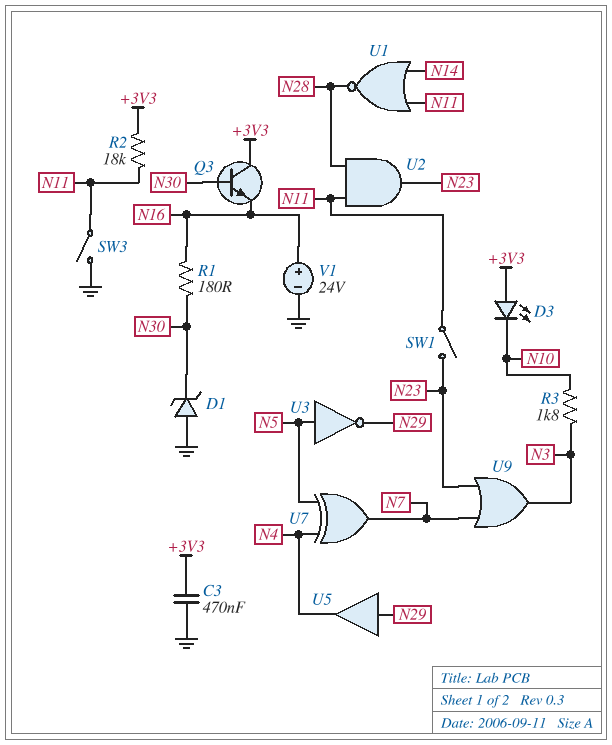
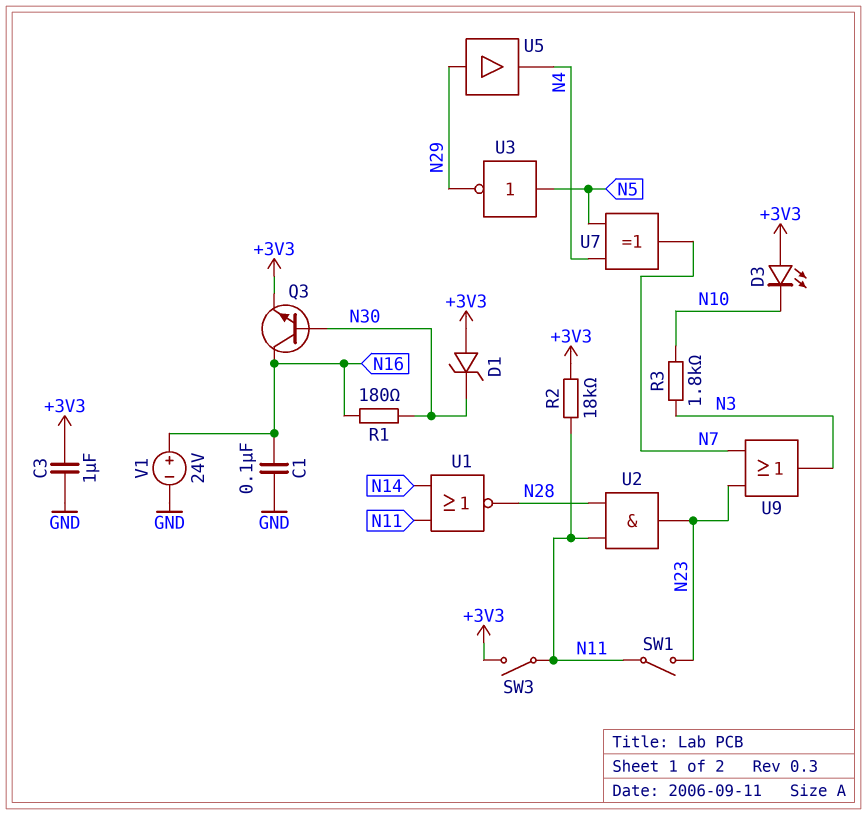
C1: none -> 100nF (GND, N16)
C3: 470nF (+3V3, GND) -> 1uF (+3V3, GND)
D1: zener (A GND, K N30) -> zener (A +3V3, K N30)
Q3: NPN (B N30, C +3V3, E N16) -> NPN (B N30, C N16, E +3V3)
SW3: switch (GND, N11) -> switch (+3V3, N11)

